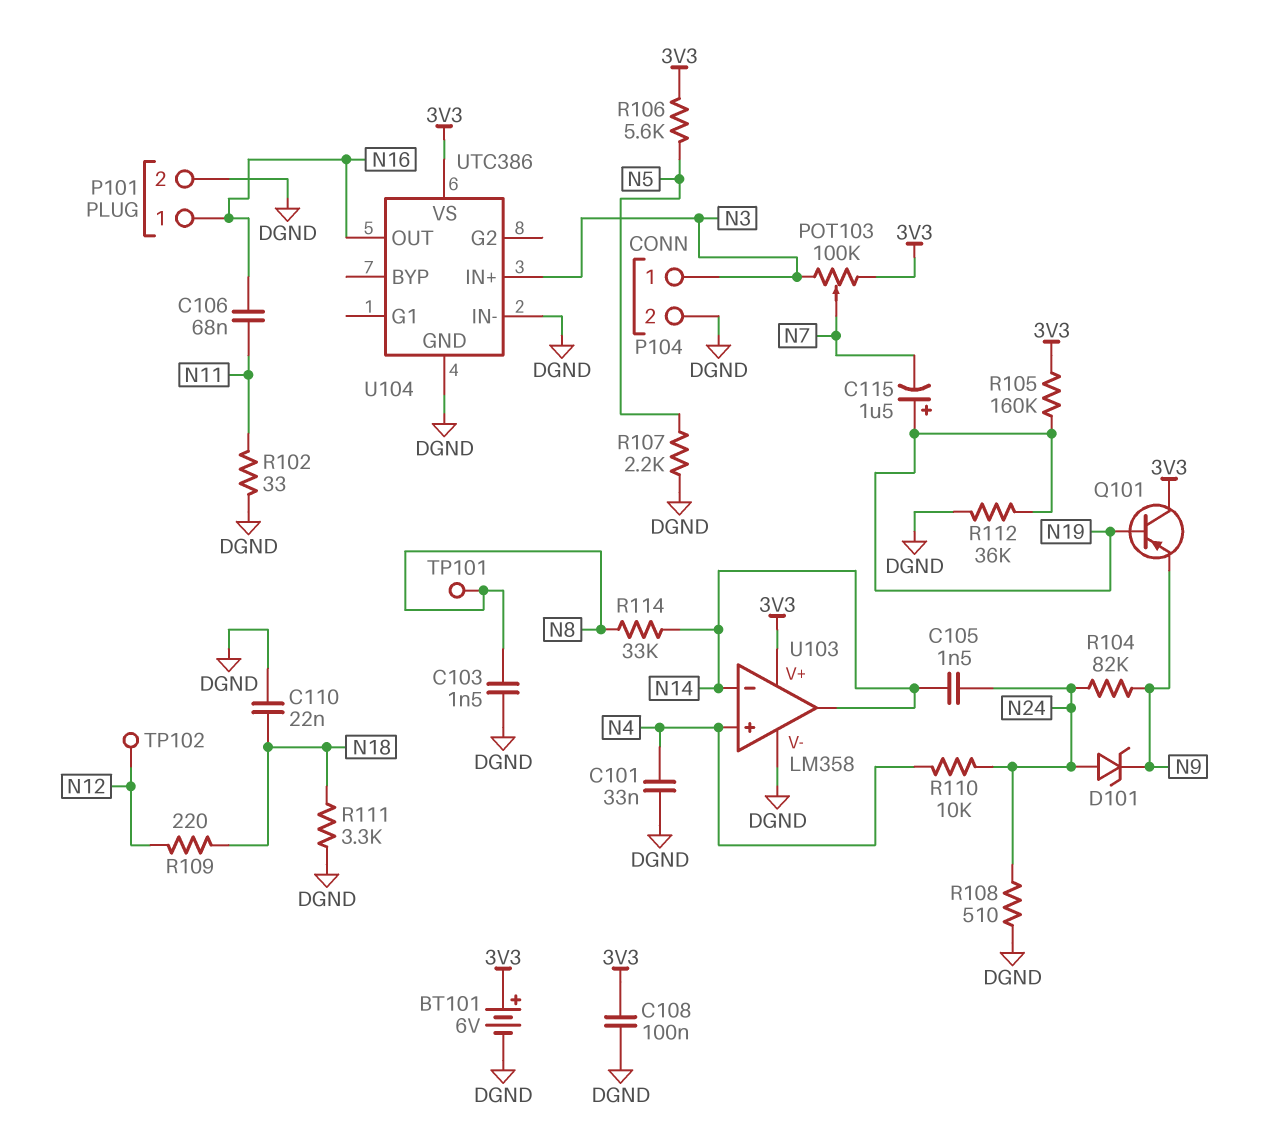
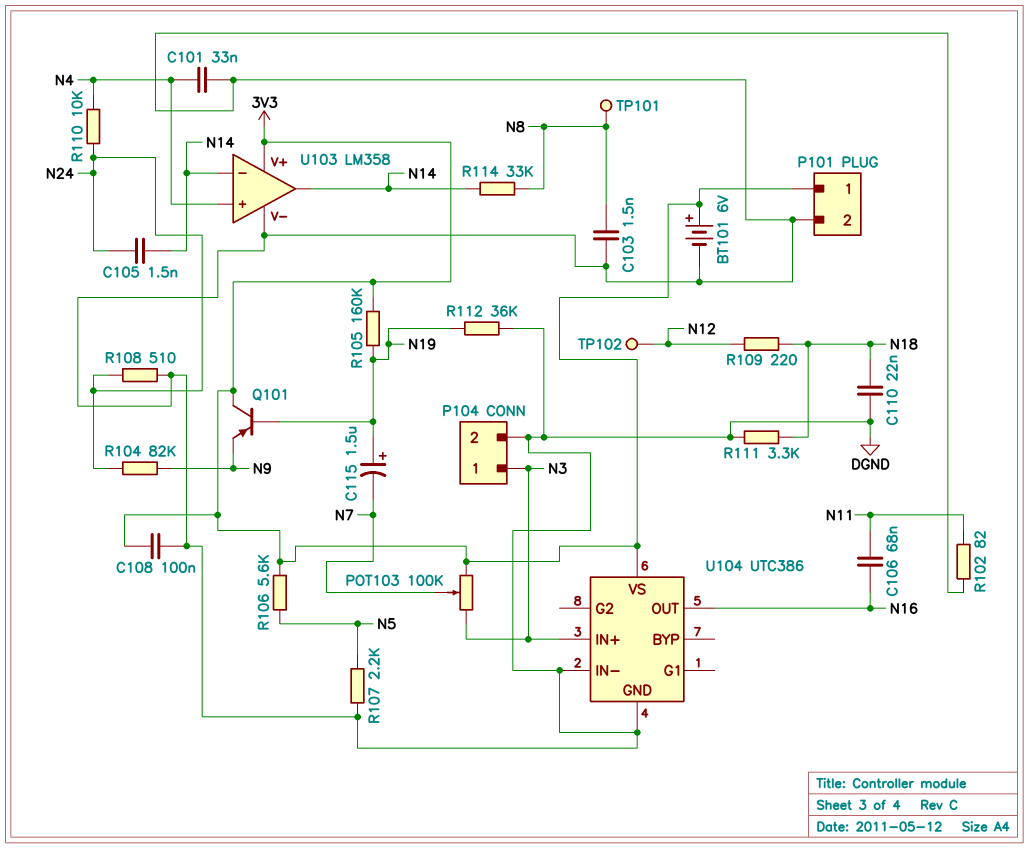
D101: zener (A N24, K N9) -> none
P101 pin 1: N16 -> 3V3
R102: 33 (DGND, N11) -> 82 (DGND, N11)

